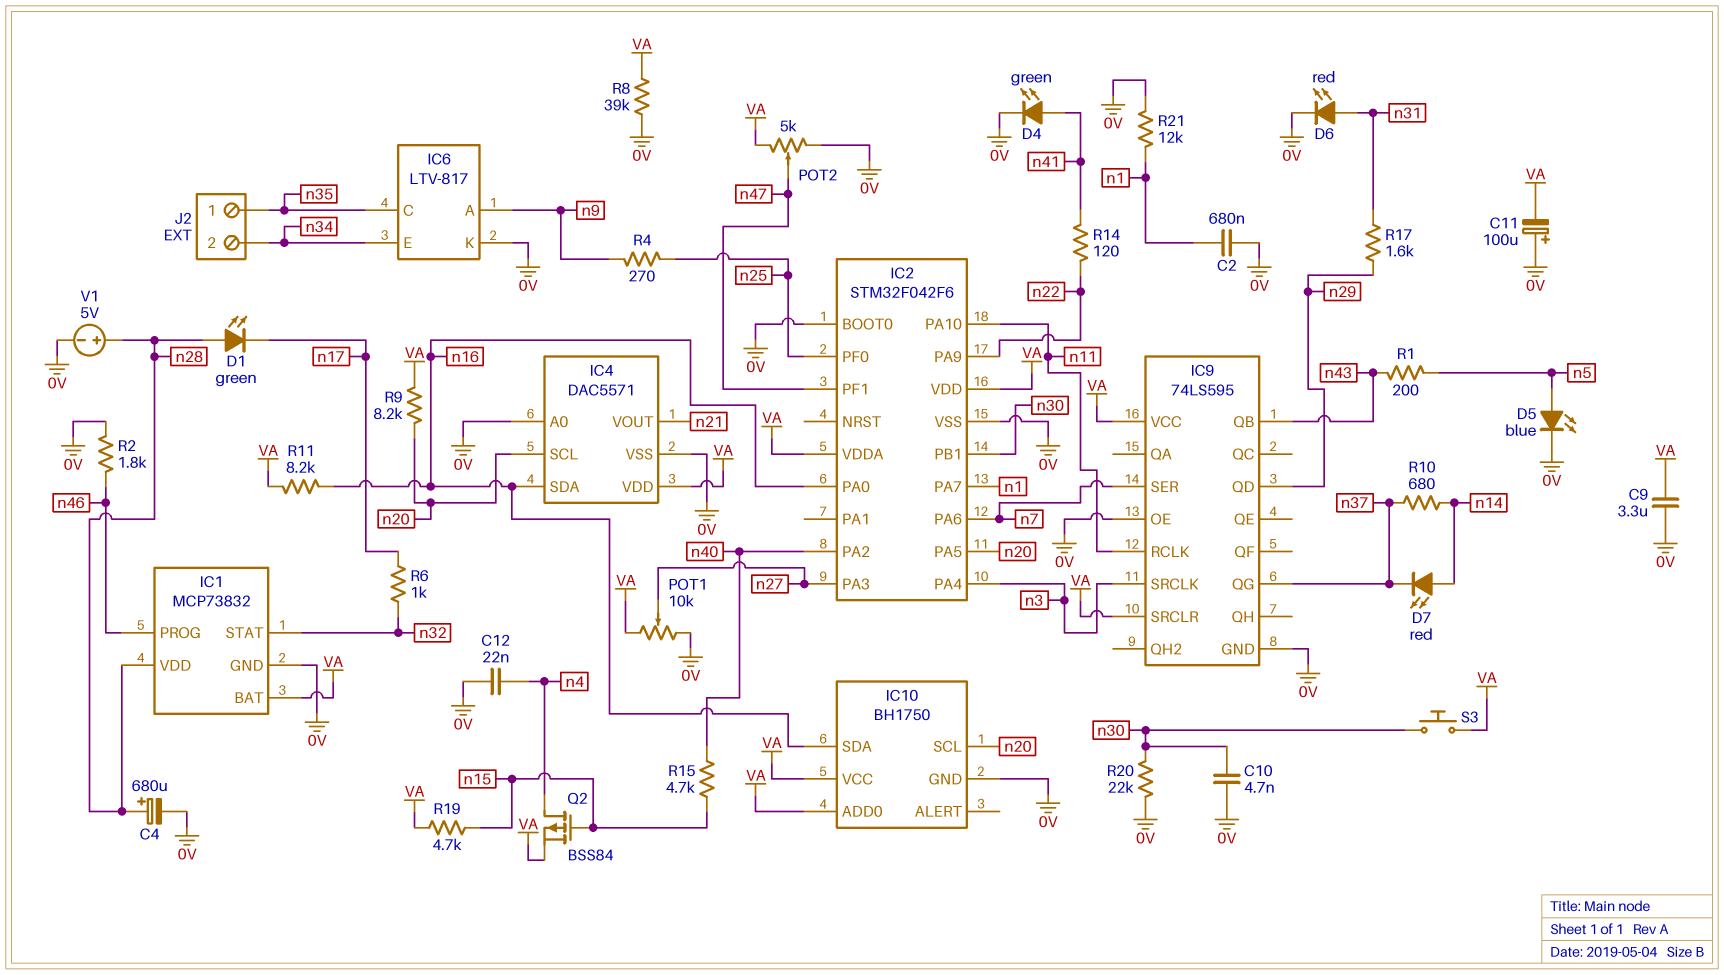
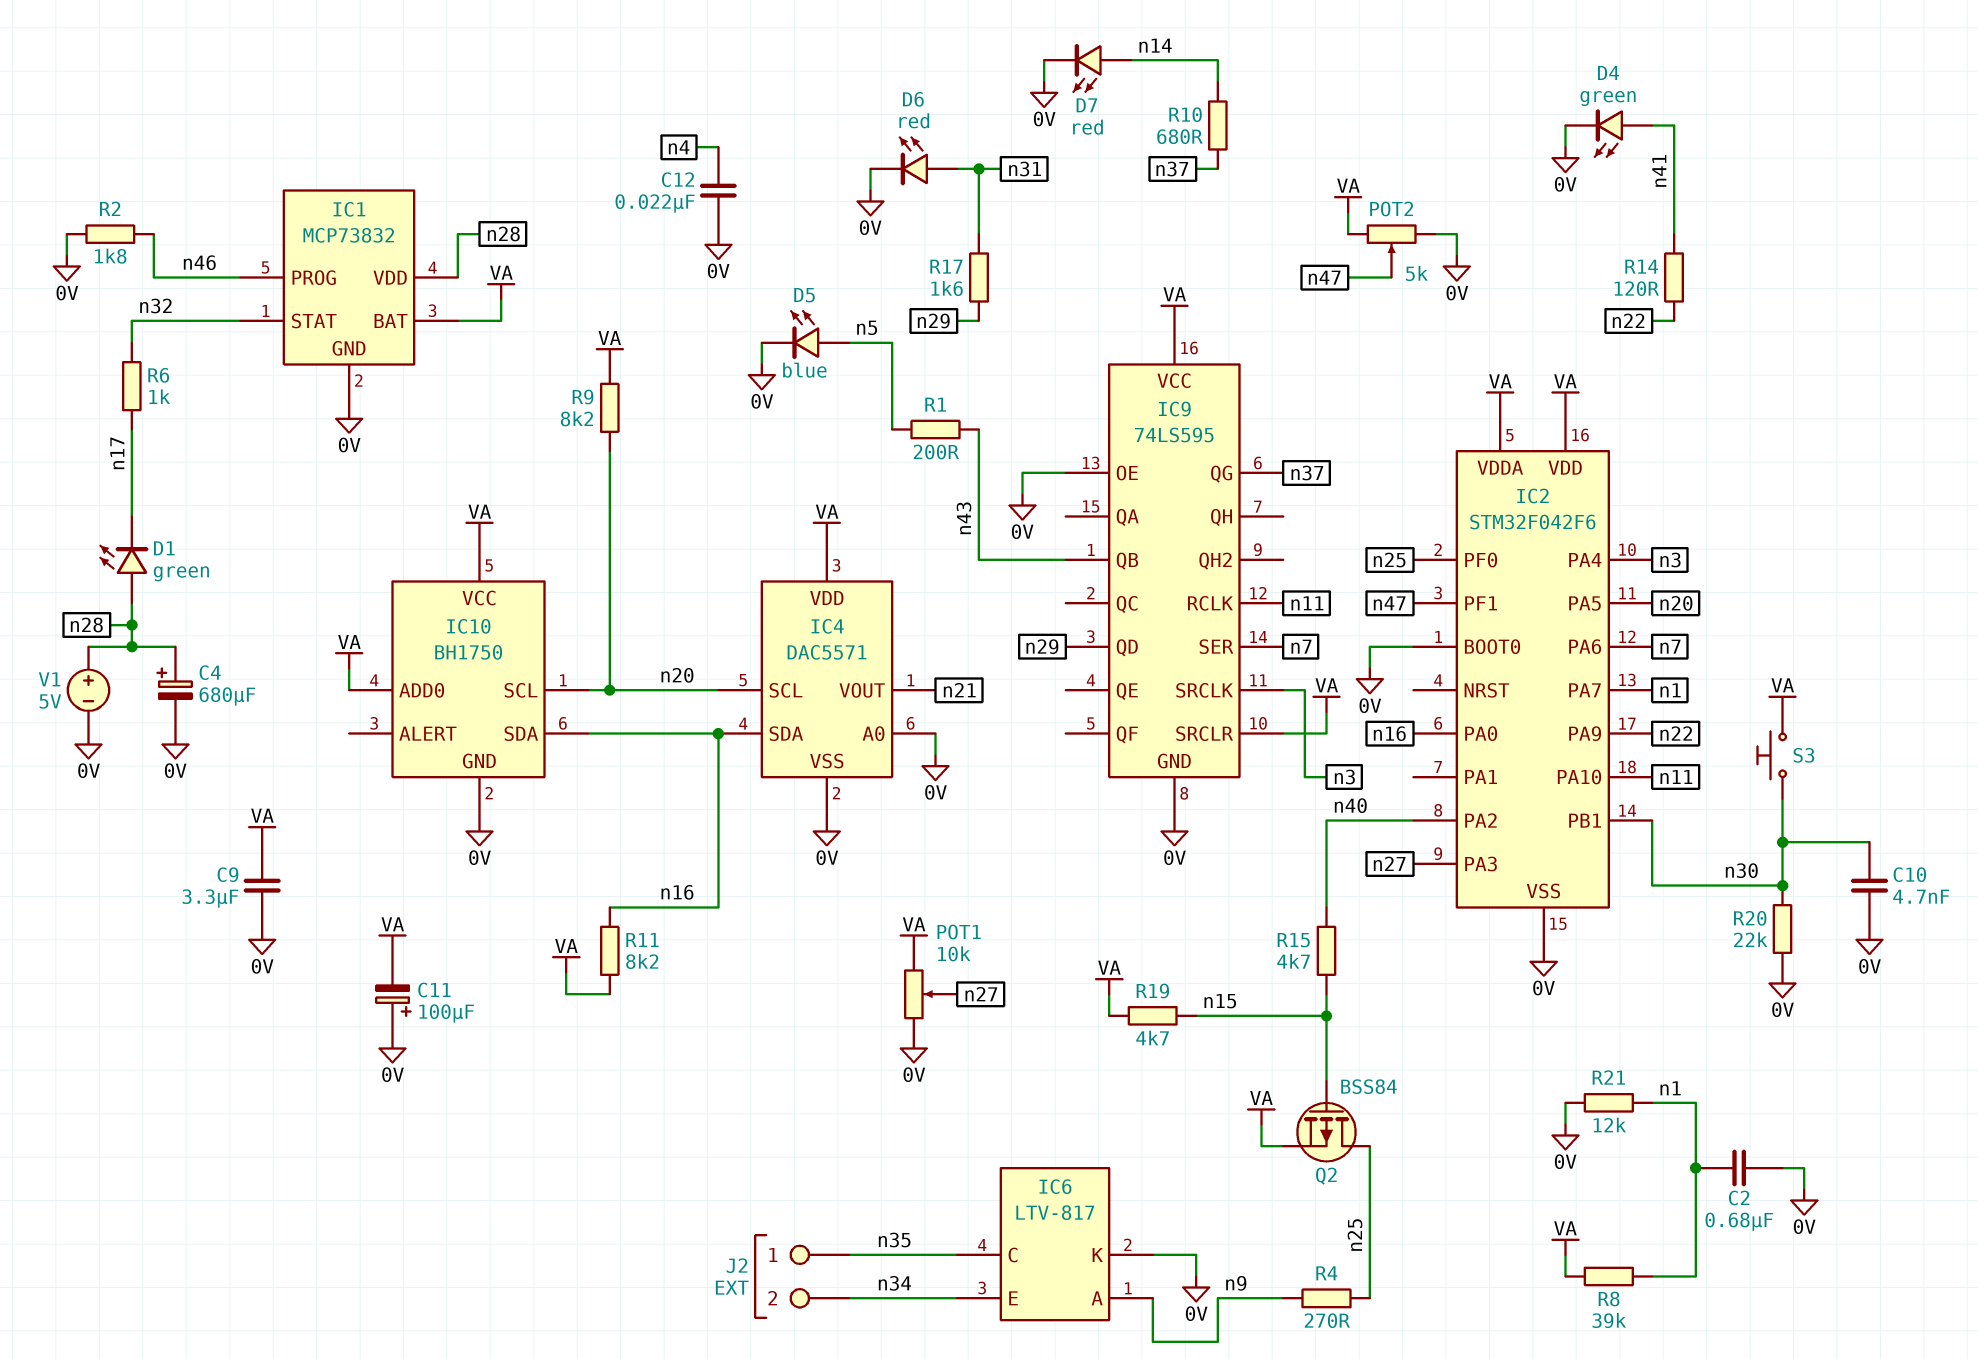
D7: LED red (A n14, K n37) -> LED red (A n14, K 0V)
Q2: PMOS BSS84 (G n15, D n4, S VA) -> PMOS BSS84 (G n15, D n25, S VA)
R8: 39k (0V, VA) -> 39k (VA, n1)

